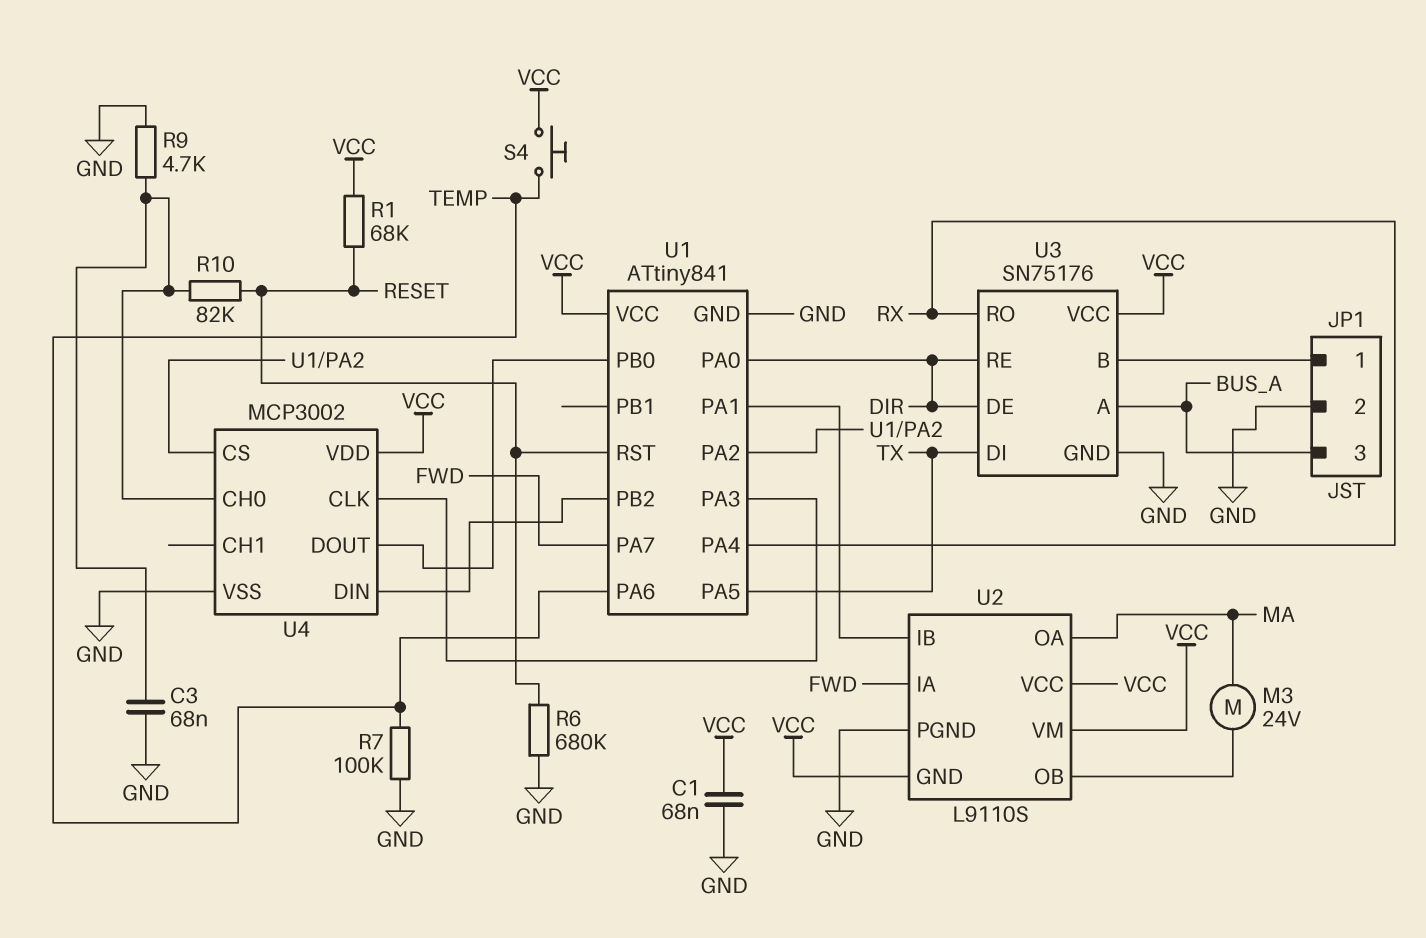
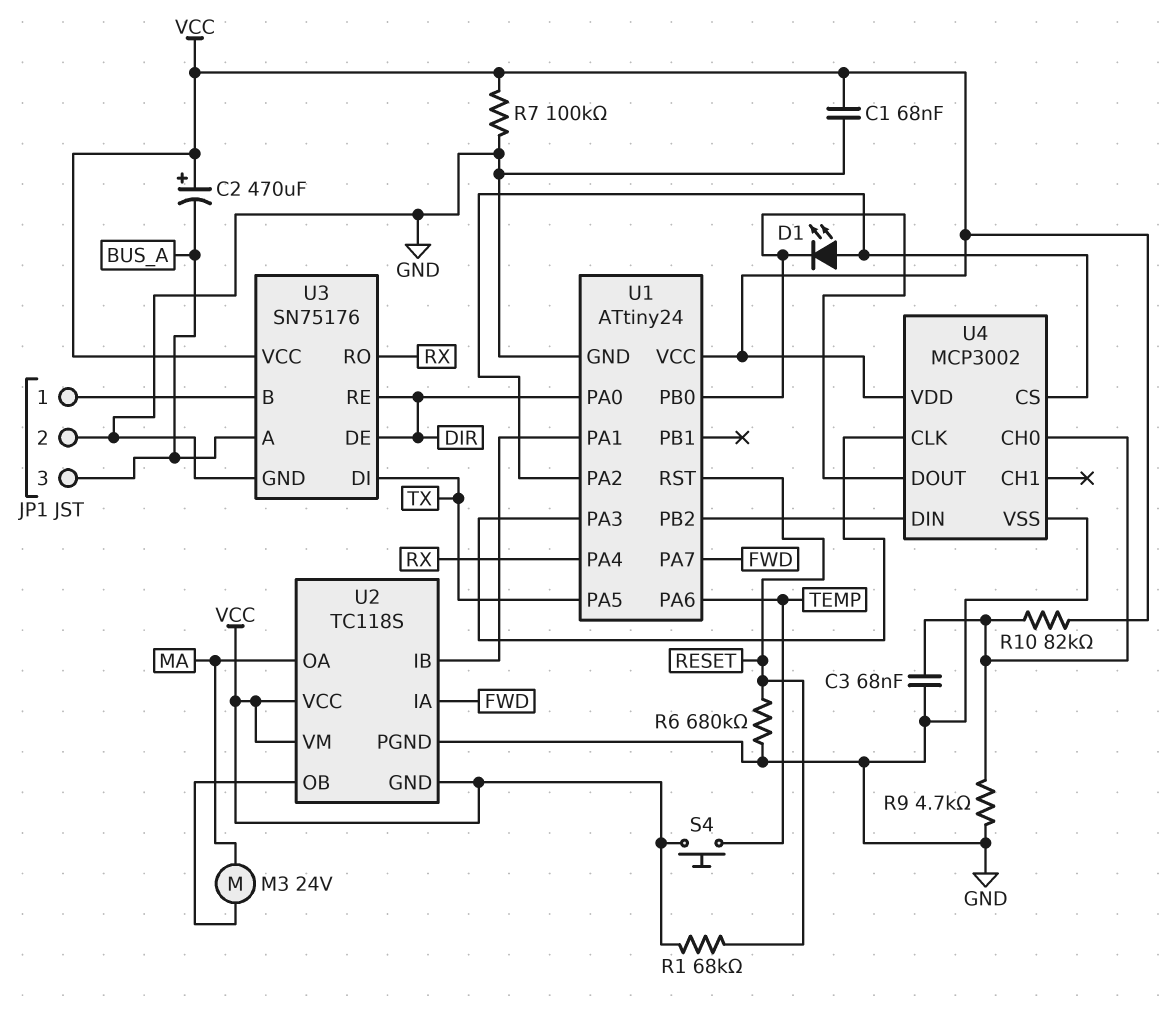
C2: none -> 470uF (plus VCC, minus BUS_A)
D1: none -> LED (A U1/PA2, K U1/PB0)
R7: 100k (GND, TEMP) -> 100k (GND, VCC)
R10: 82k (RESET, U4/CH0) -> 82k (U4/CH0, VCC)
U1: ATtiny841 -> ATtiny24
U2: L9110S -> TC118S

